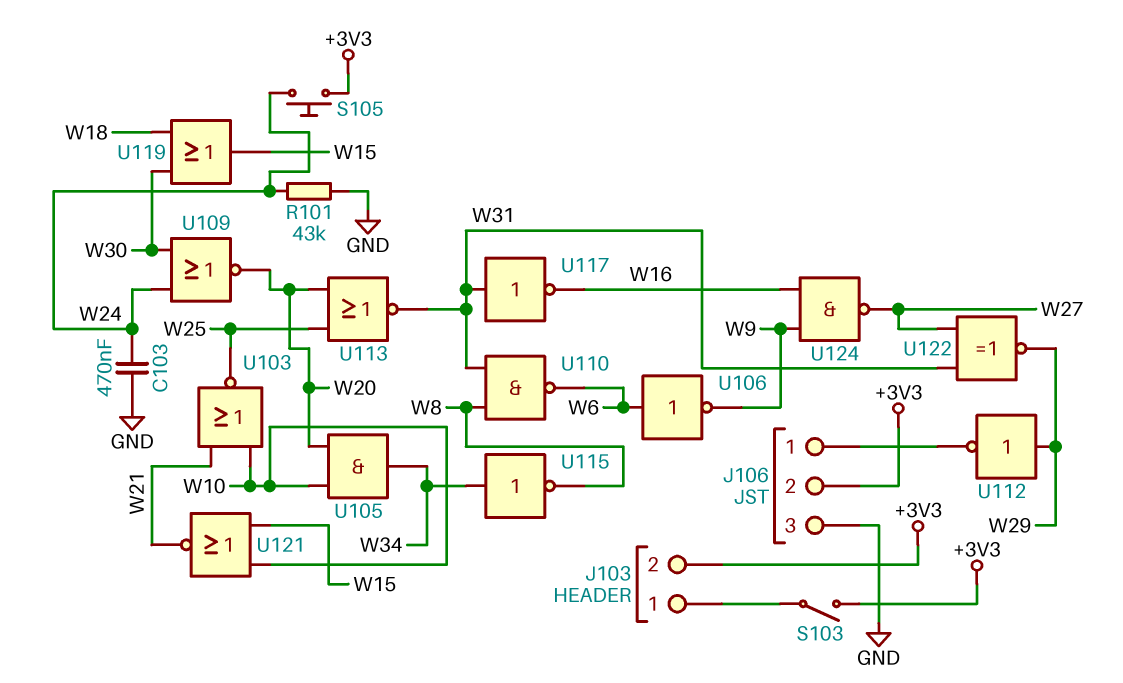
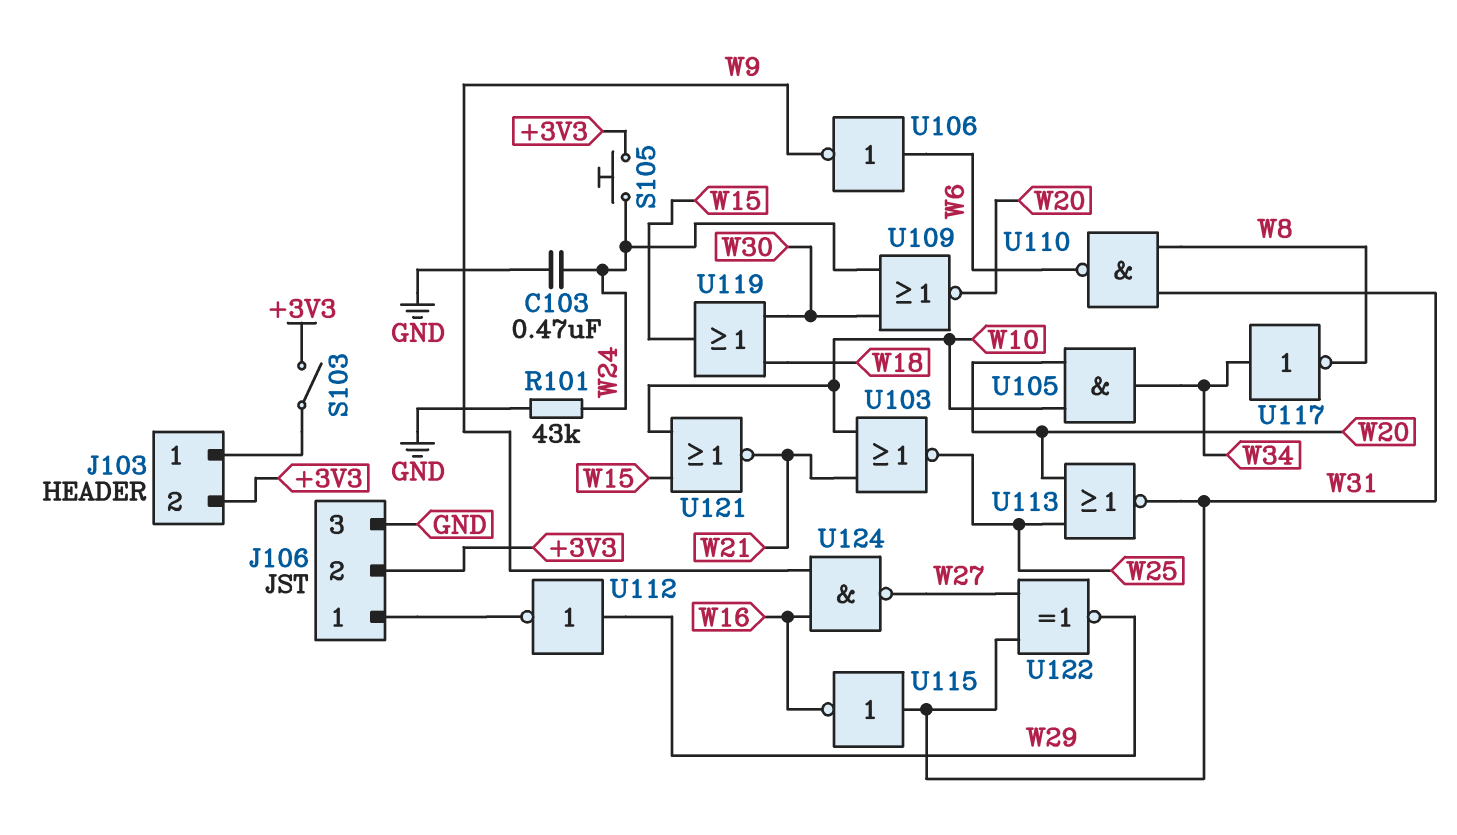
U115: NOT (in W34, out W8) -> NOT (in W31, out W16)
U117: NOT (in W31, out W16) -> NOT (in W34, out W8)

